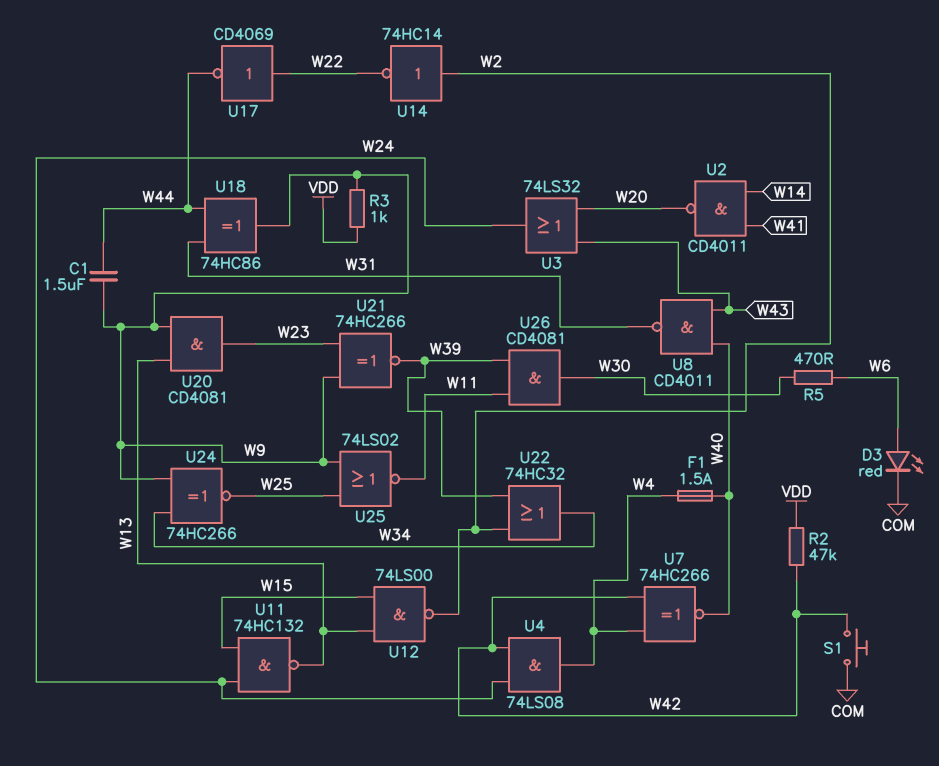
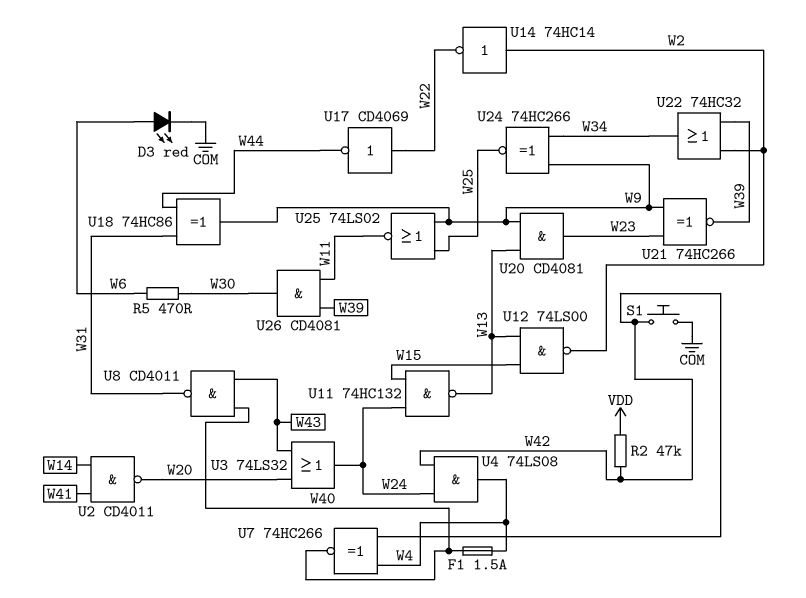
C1: 1.5uF (W9, W44) -> none
R3: 1k (VDD, W9) -> none

